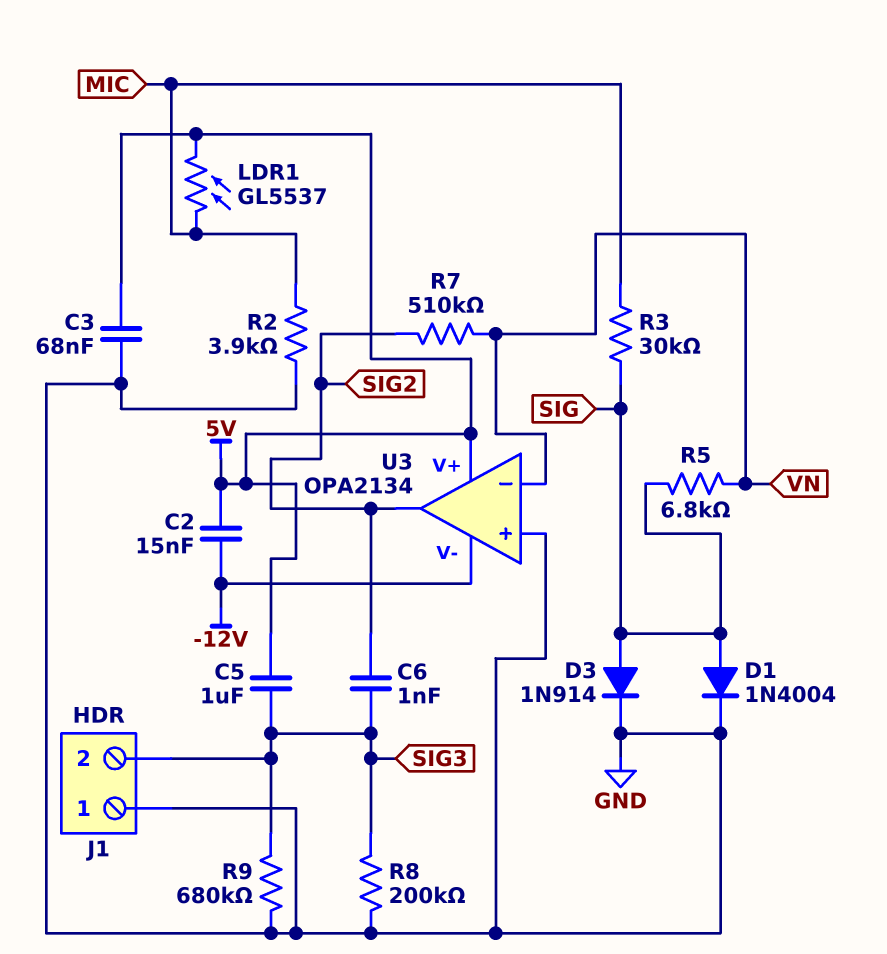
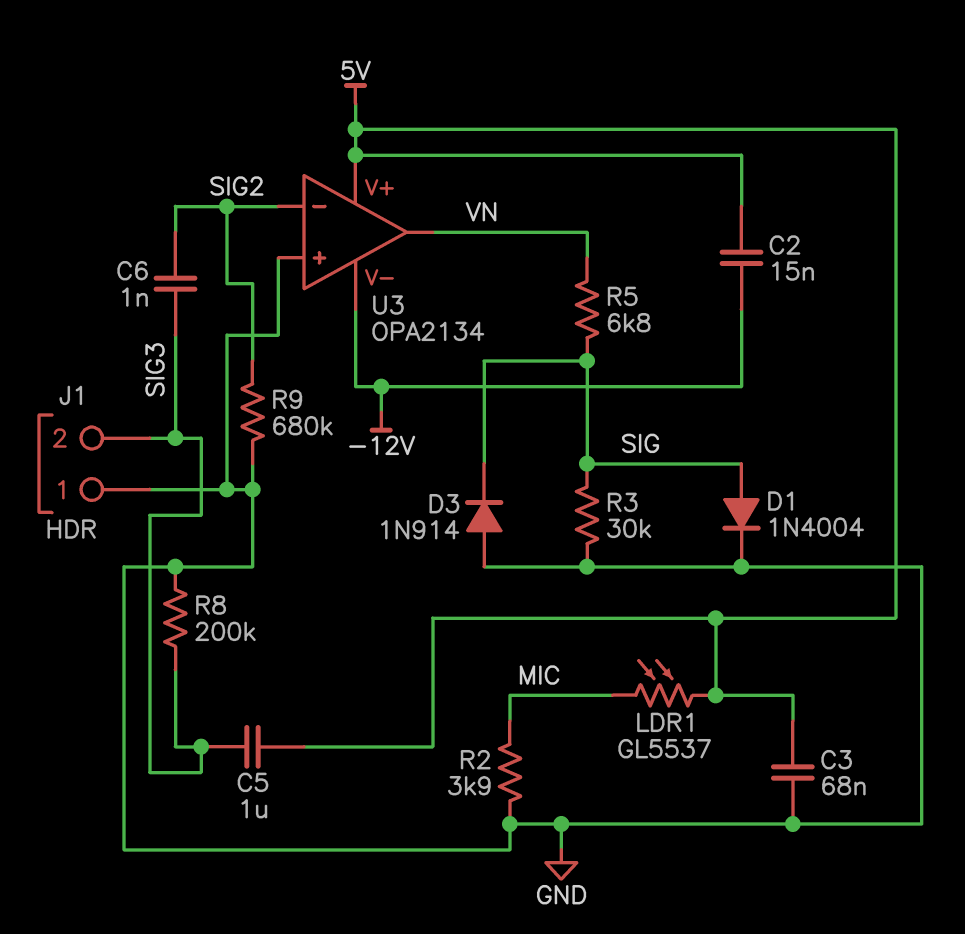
D3: diode 1N914 (A SIG, K GND) -> diode 1N914 (A GND, K SIG)
R3: 30k (MIC, SIG) -> 30k (GND, SIG)
R7: 510k (SIG2, VN) -> none
R9: 680k (GND, SIG3) -> 680k (GND, SIG2)
U3 pin in-: VN -> SIG2
U3 pin out: SIG2 -> VN

